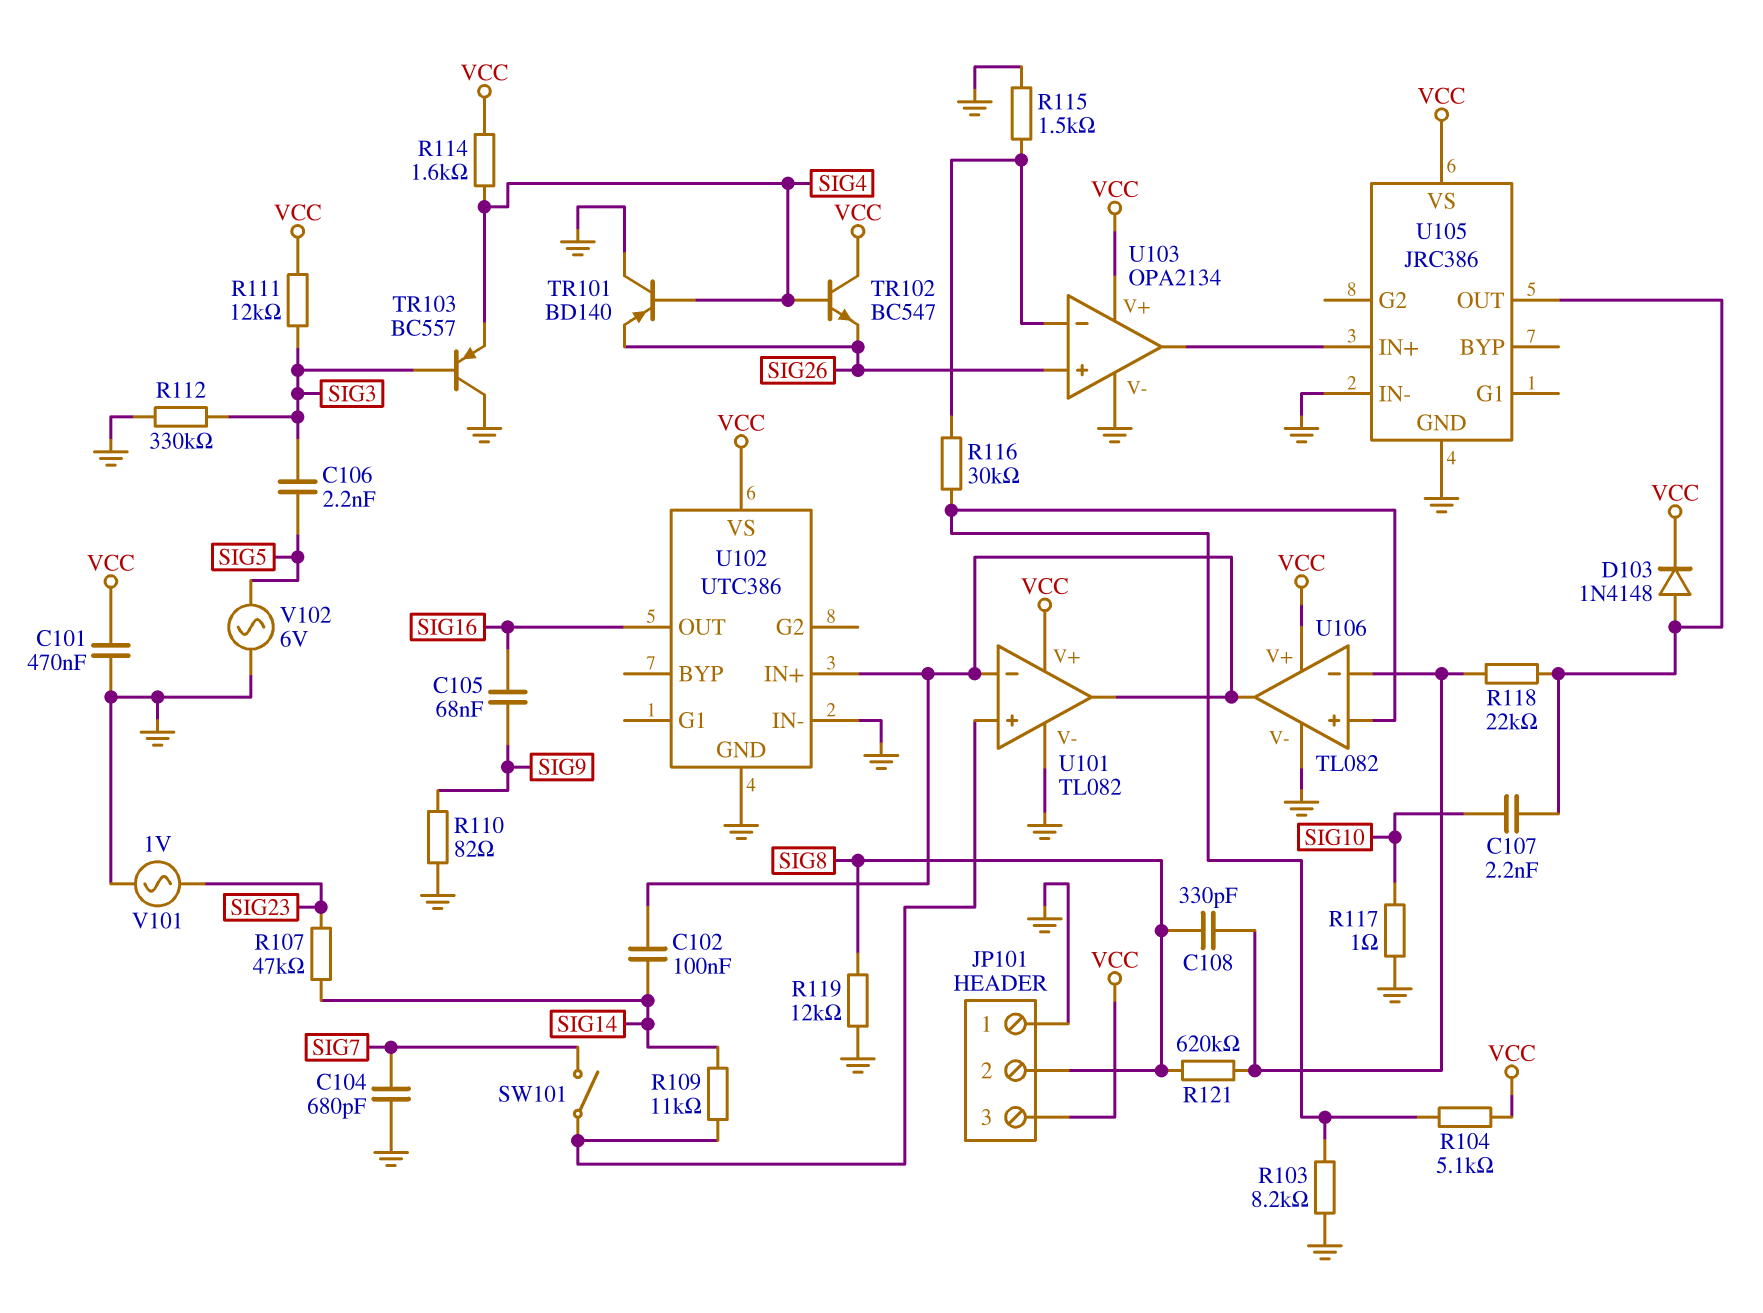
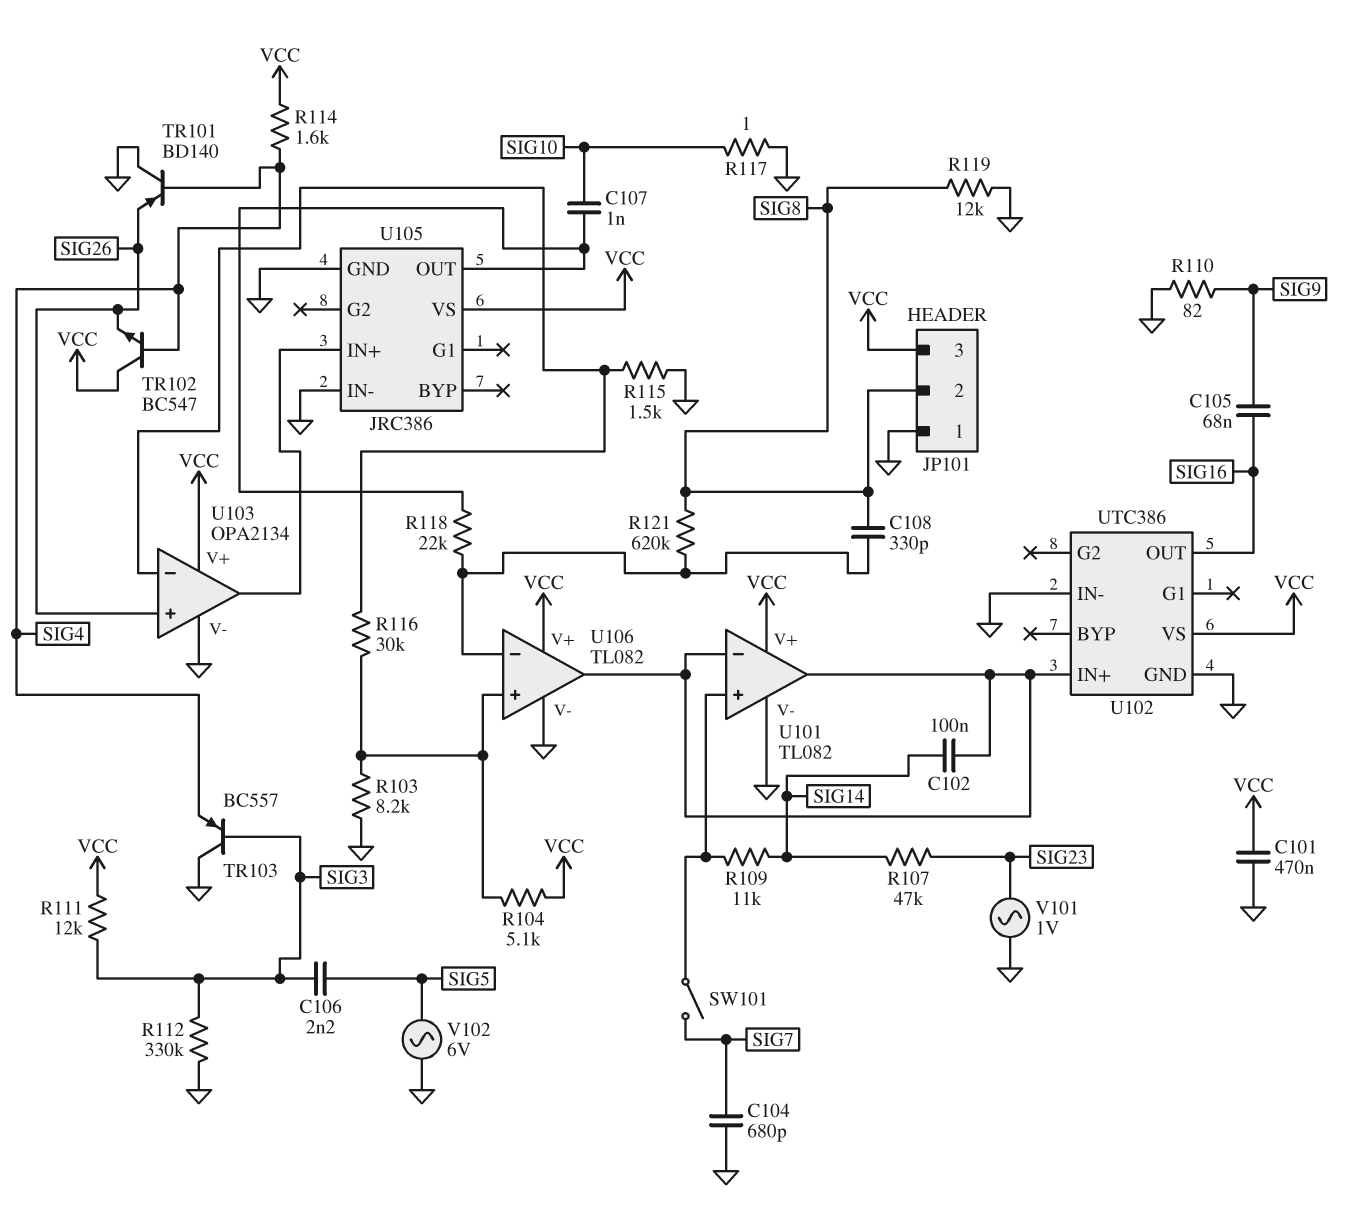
C107: 2.2nF (SIG10, U105/OUT) -> 1nF (SIG10, U105/OUT)
D103: diode 1N4148 (A U105/OUT, K VCC) -> none

